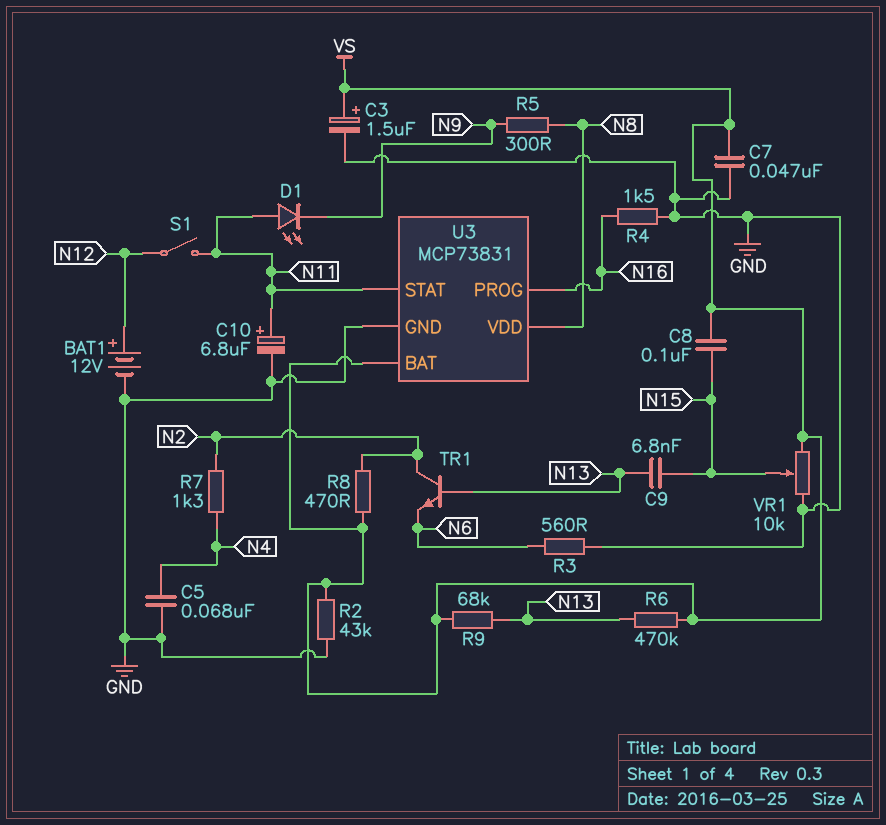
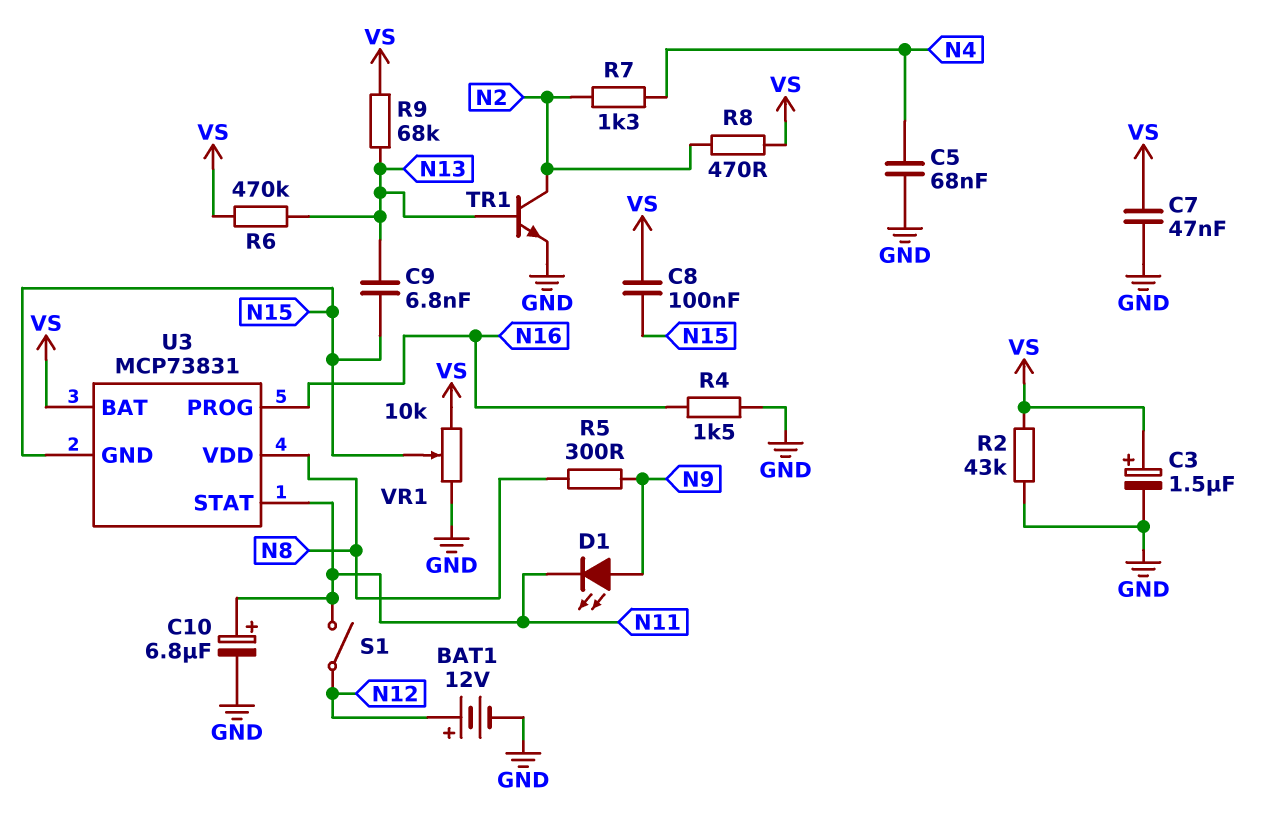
D1: LED (A N11, K N9) -> LED (A N9, K N11)
R3: 560 (GND, N6) -> none
TR1: NPN (B N13, C N2, E N6) -> NPN (B N13, C N2, E GND)
U3 pin GND: GND -> N15

